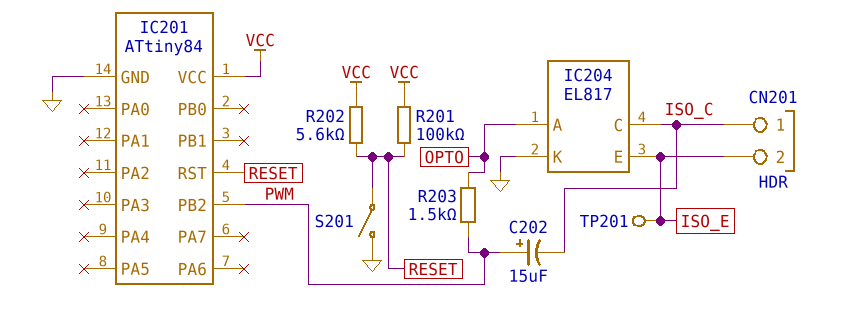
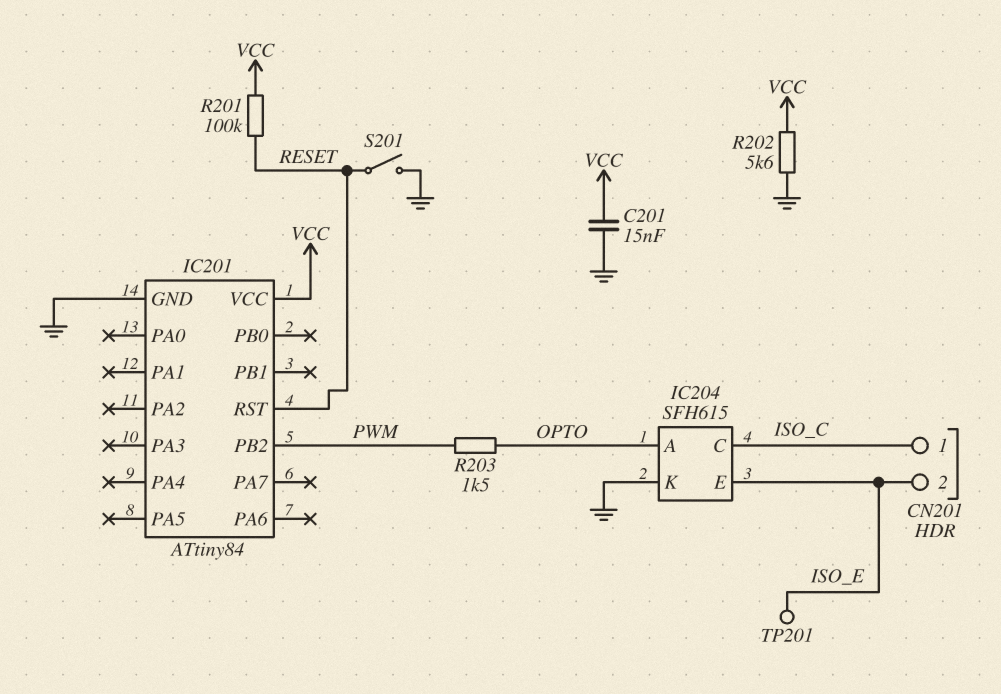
C201: none -> 15nF (GND, VCC)
C202: 15uF (plus PWM, minus ISO_C) -> none
IC204: EL817 -> SFH615
R202: 5.6k (RESET, VCC) -> 5.6k (GND, VCC)

